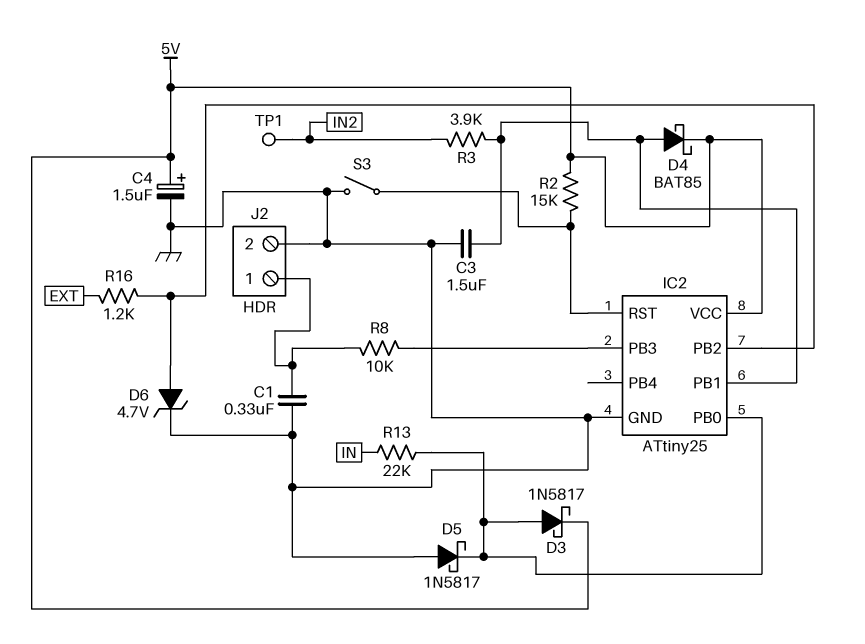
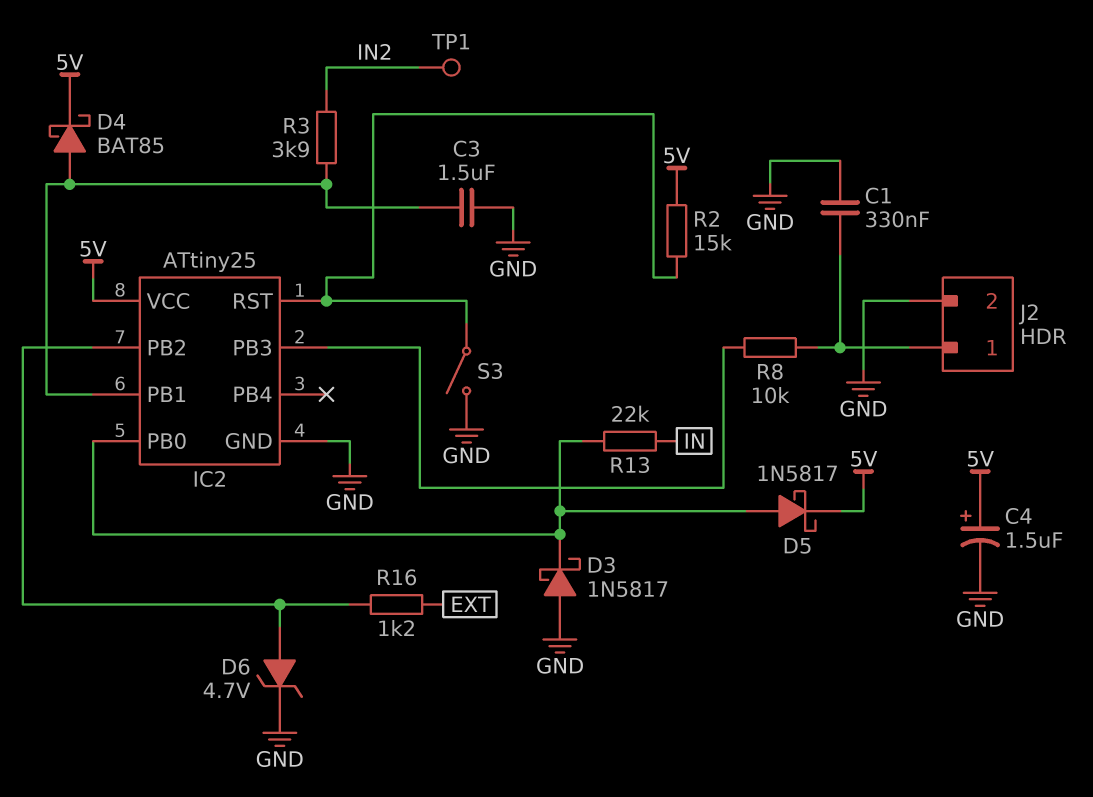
D3: schottky 1N5817 (A IC2/PB0, K 5V) -> schottky 1N5817 (A GND, K IC2/PB0)
D5: schottky 1N5817 (A GND, K IC2/PB0) -> schottky 1N5817 (A IC2/PB0, K 5V)

